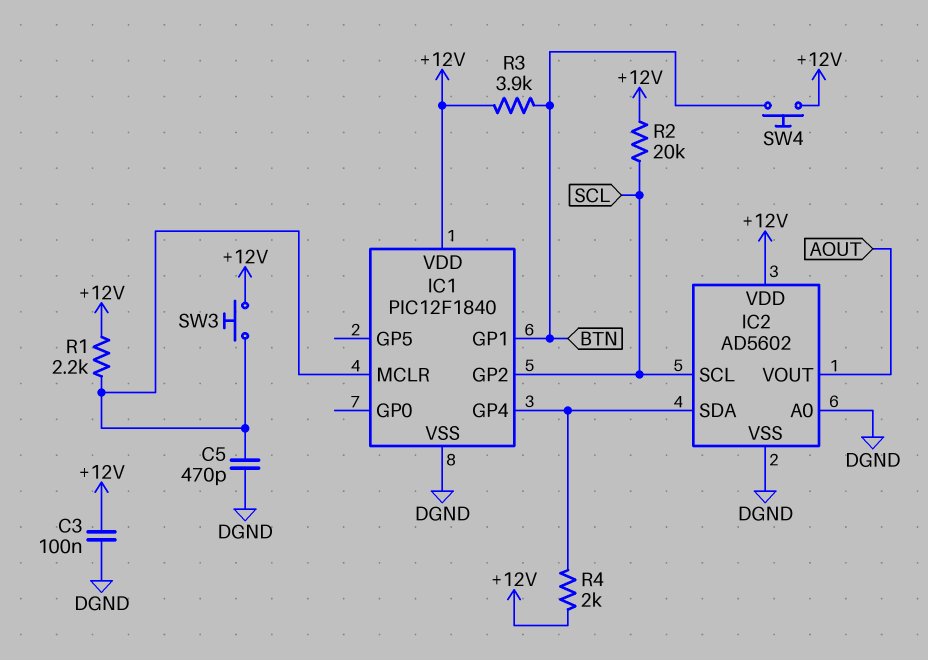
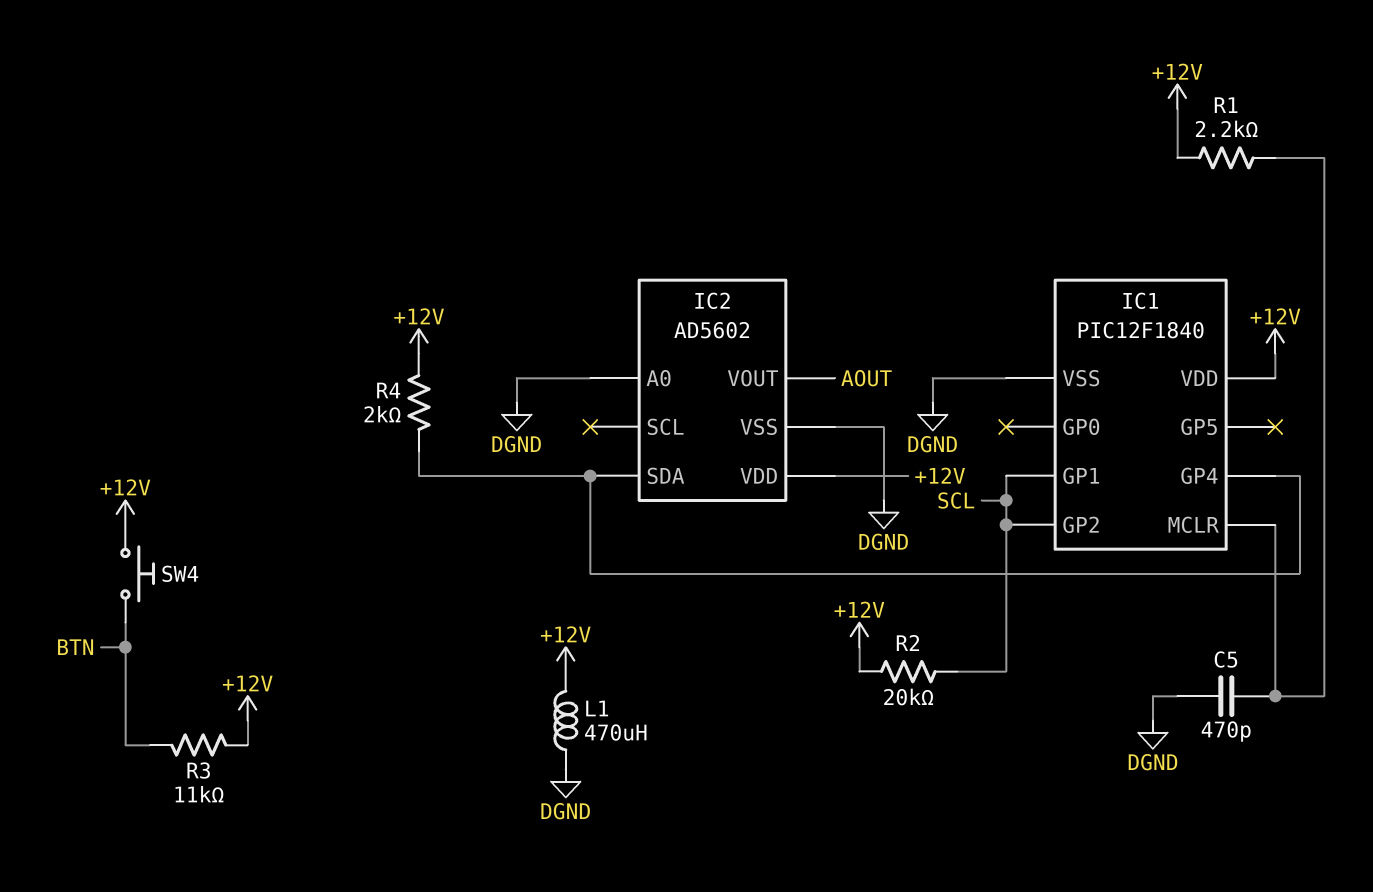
C3: 100nF (+12V, DGND) -> none
IC1 pin GP1: BTN -> SCL
IC2 pin SCL: SCL -> none
L1: none -> 470uH (+12V, DGND)
R3: 3.9k (+12V, BTN) -> 11k (+12V, BTN)
SW3: button (+12V, IC1/MCLR) -> none

